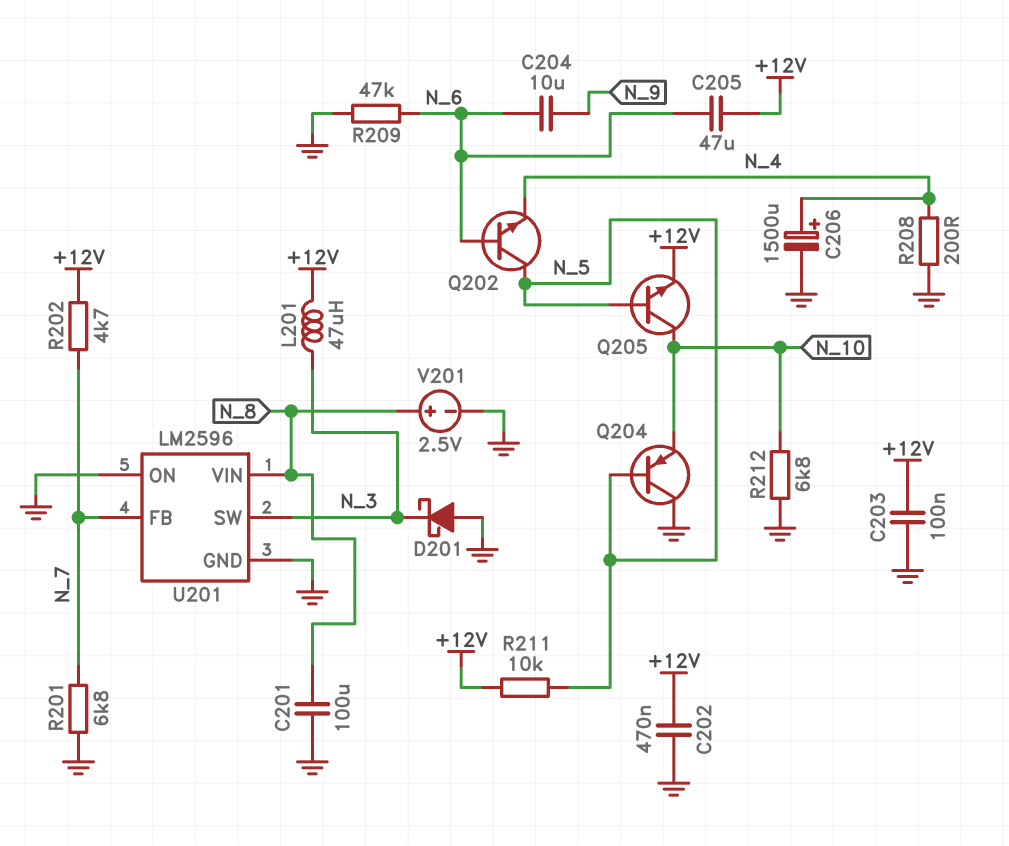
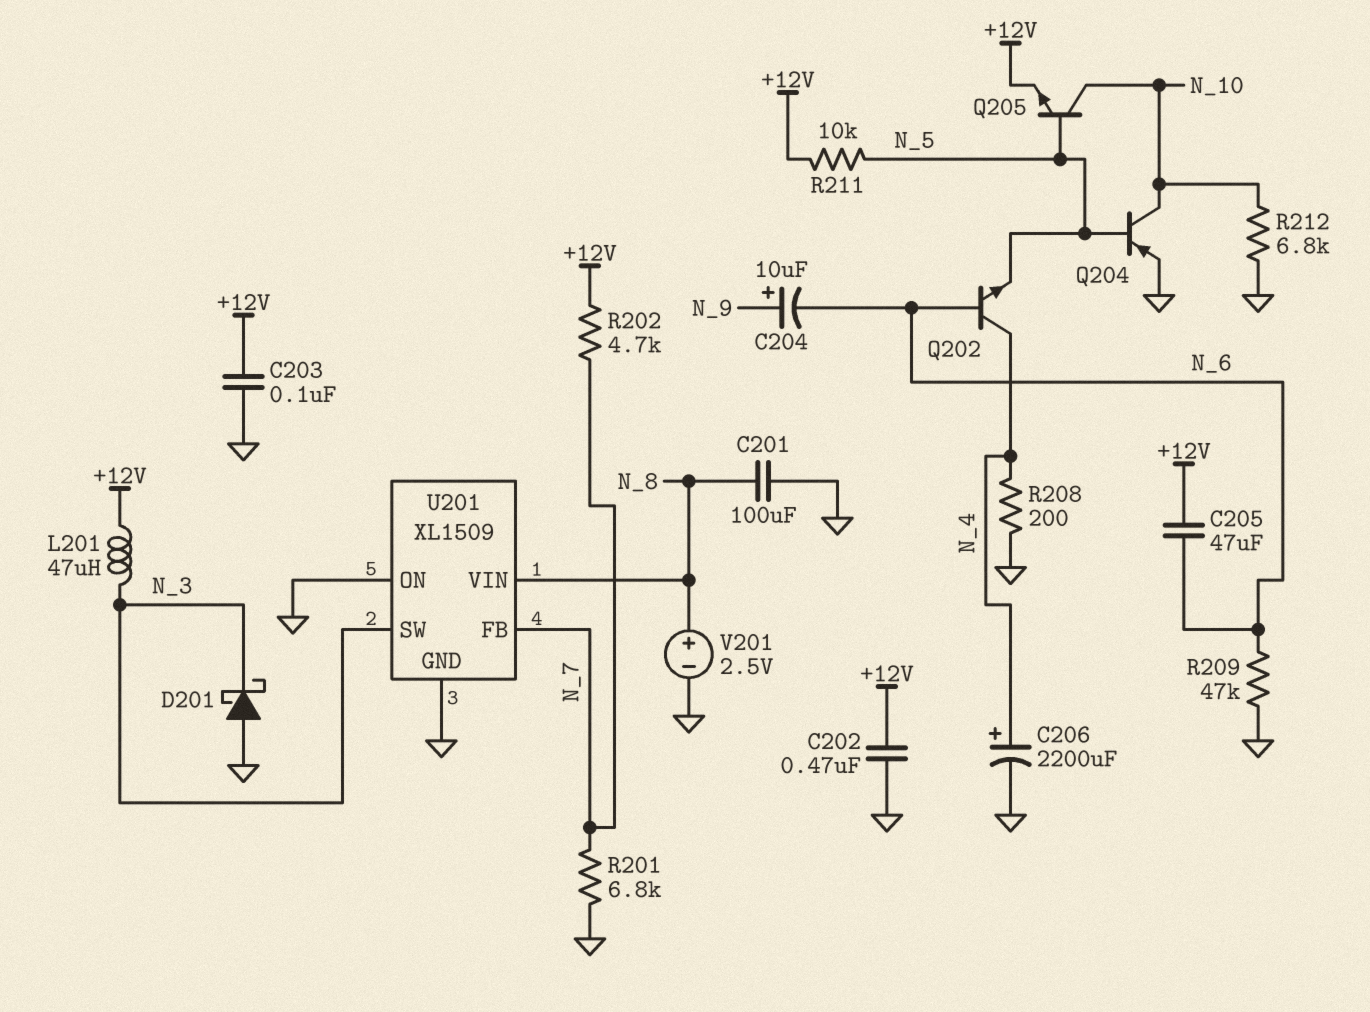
C204: 10uF (N_6, N_9) -> 10uF (plus N_9, minus N_6)
C206: 1500uF (plus N_4, minus GND) -> 2200uF (plus N_4, minus GND)
Q202: NPN (B N_6, C N_5, E N_4) -> NPN (B N_6, C N_4, E N_5)
Q204: PNP (B N_5, C GND, E N_10) -> PNP (B N_5, C N_10, E GND)
U201: LM2596 -> XL1509

